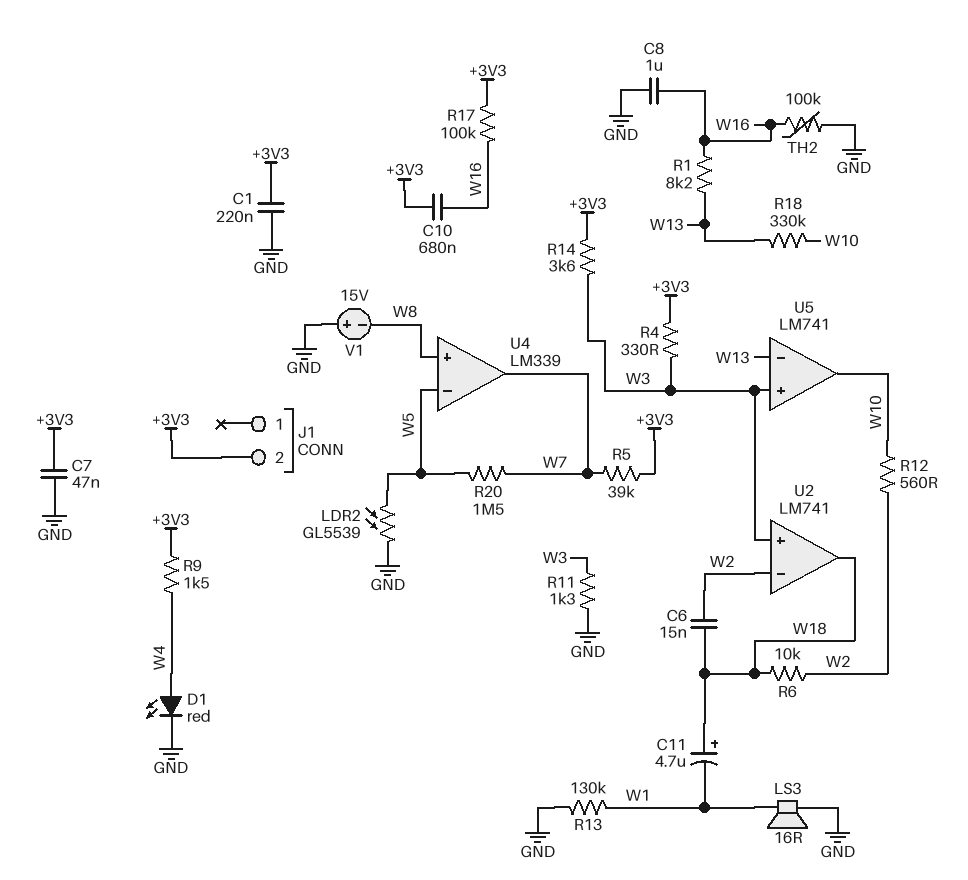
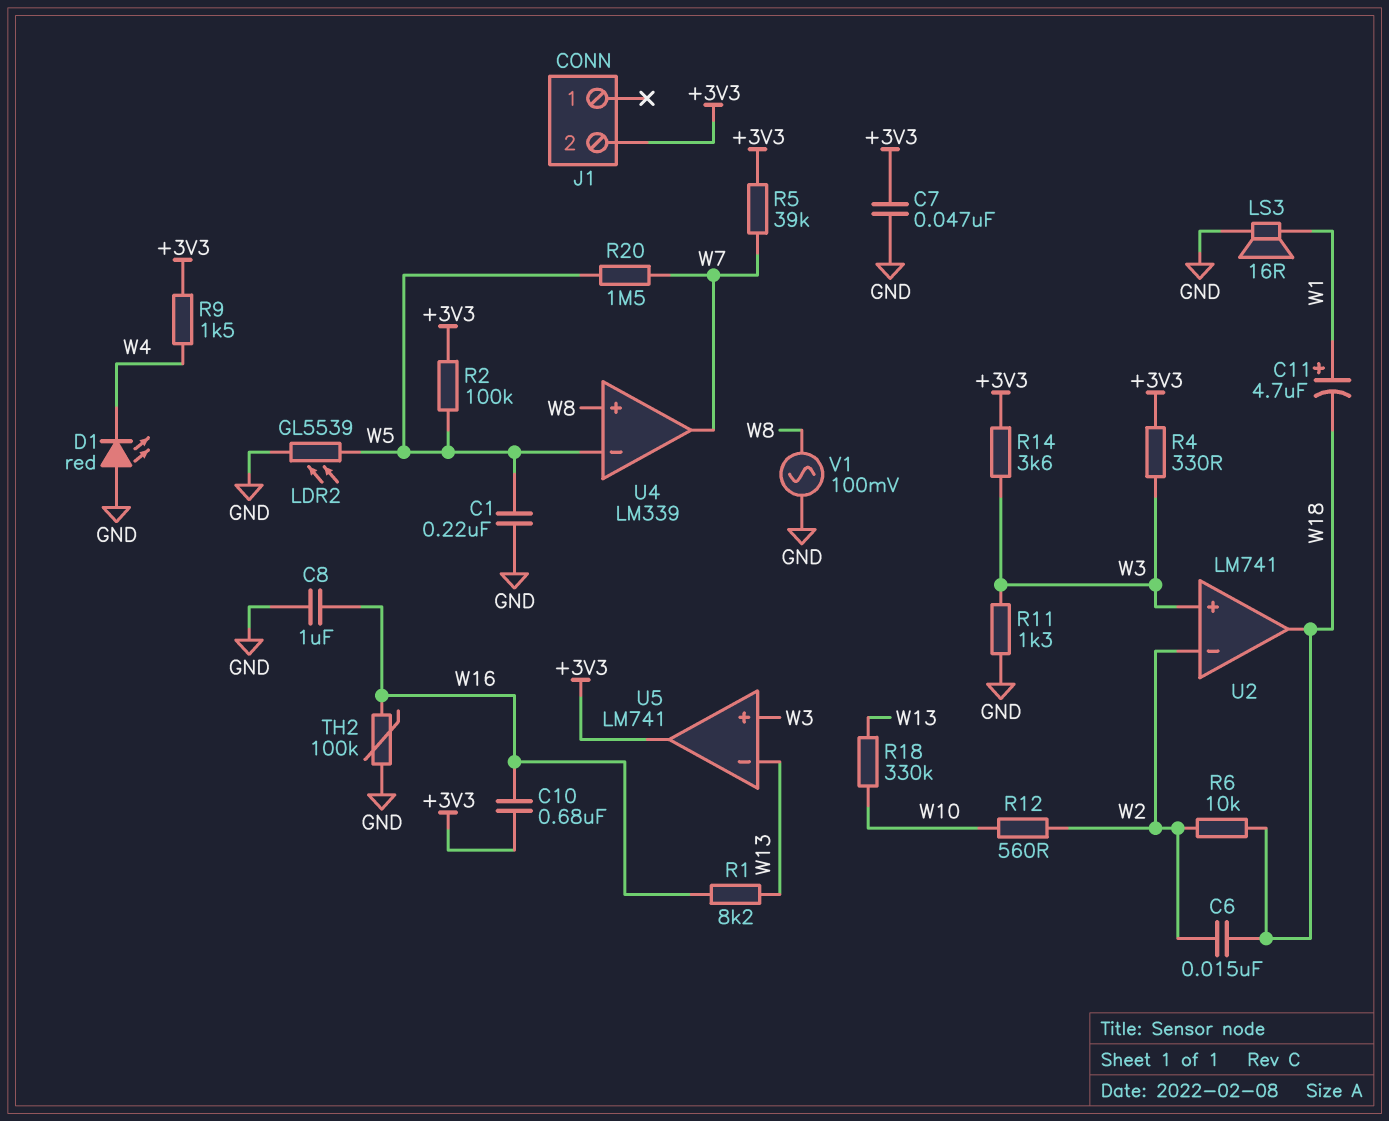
C1: 220nF (+3V3, GND) -> 220nF (GND, W5)
C11: 4.7uF (plus W18, minus W1) -> 4.7uF (plus W1, minus W18)
D1: LED red (A W4, K GND) -> LED red (A GND, K W4)
R2: none -> 100k (+3V3, W5)
R13: 130k (GND, W1) -> none
R17: 100k (+3V3, W16) -> none
U5 pin out: W10 -> +3V3
V1: 15V (plus GND, minus W8) -> AC 100mV (GND, W8)

